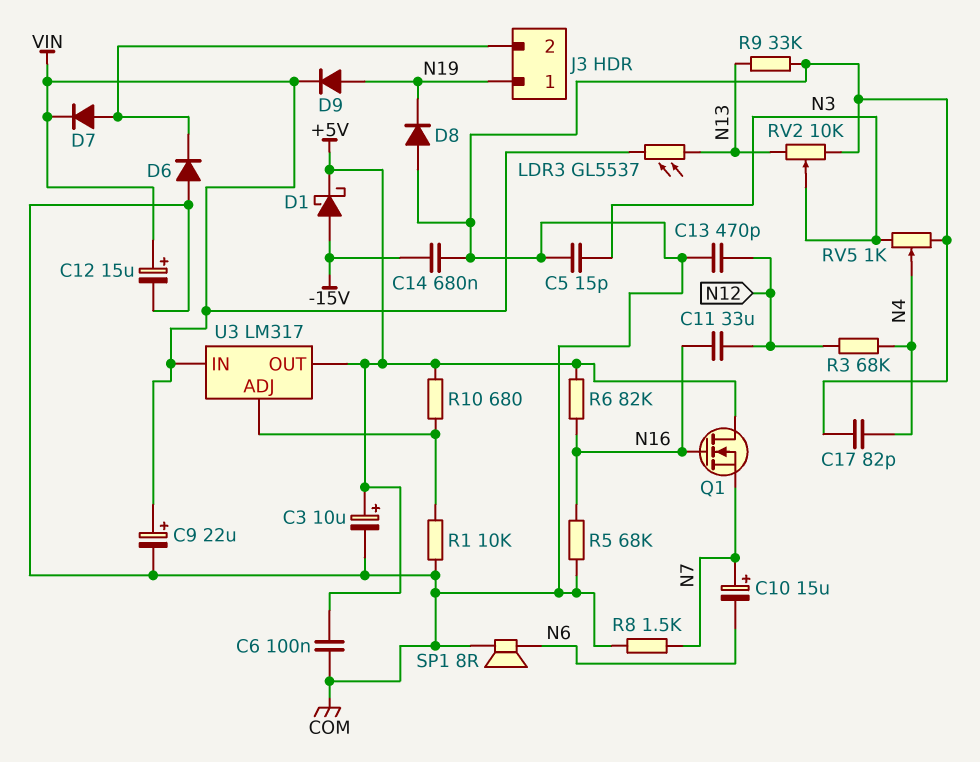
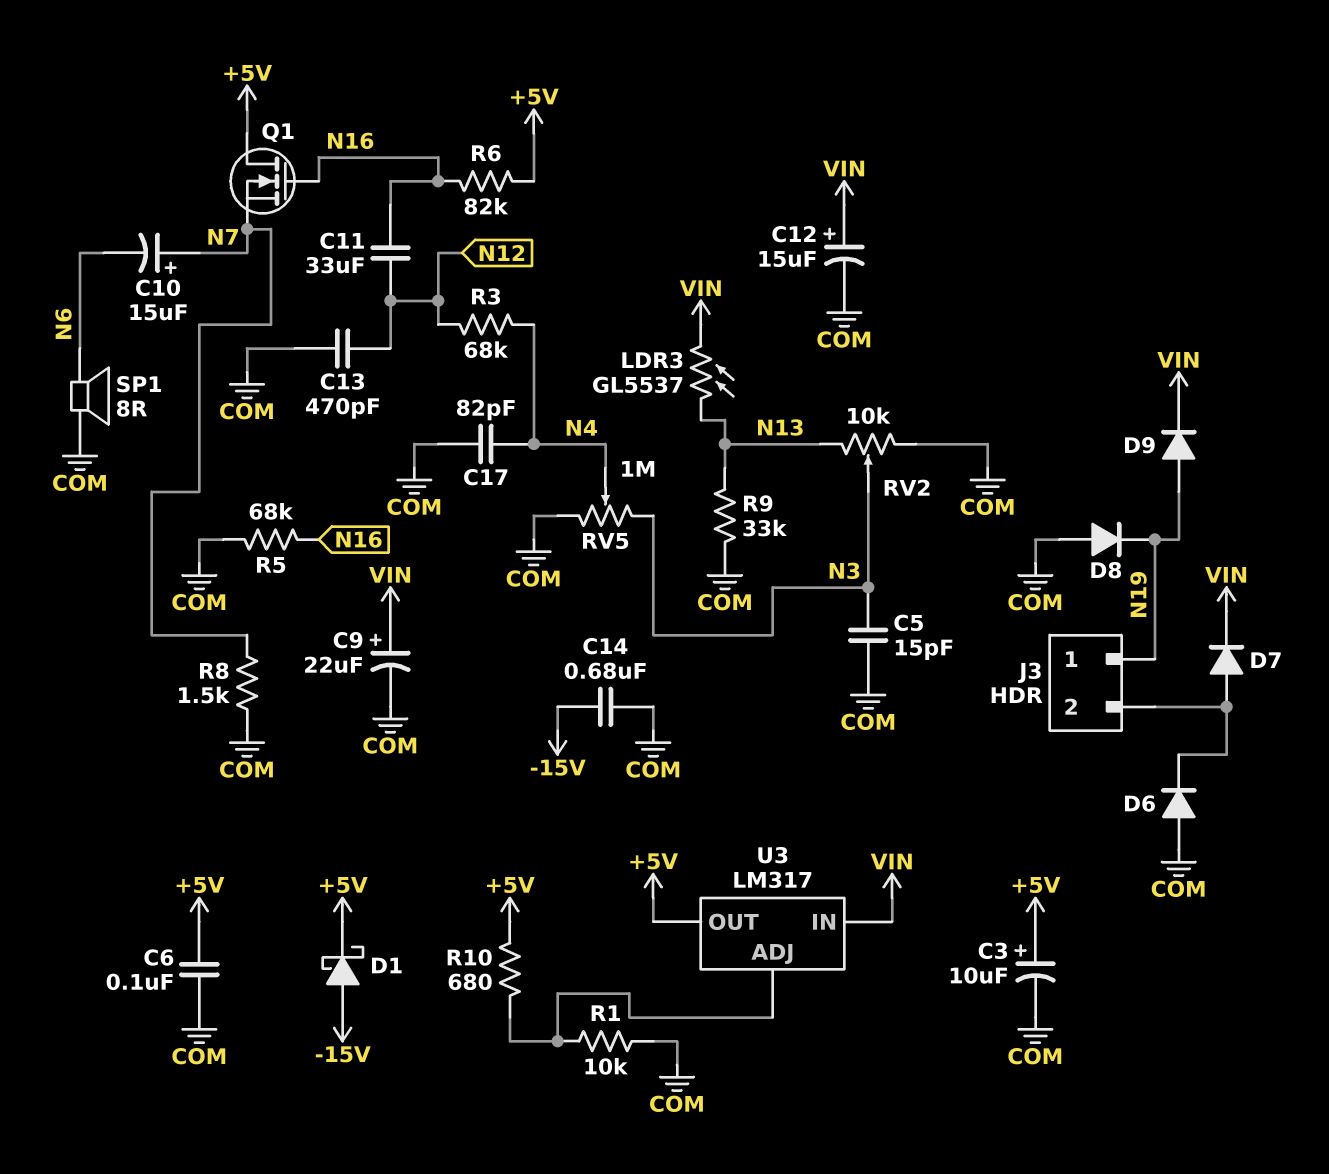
RV5: 1k (COM, N3, wiper N4) -> 1M (COM, N3, wiper N4)

